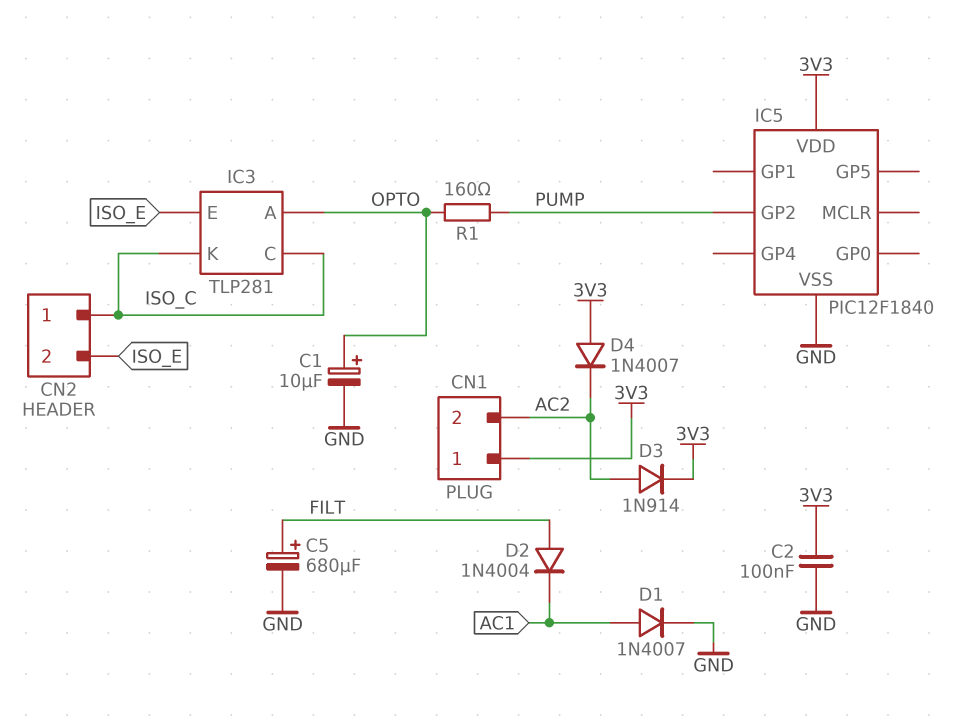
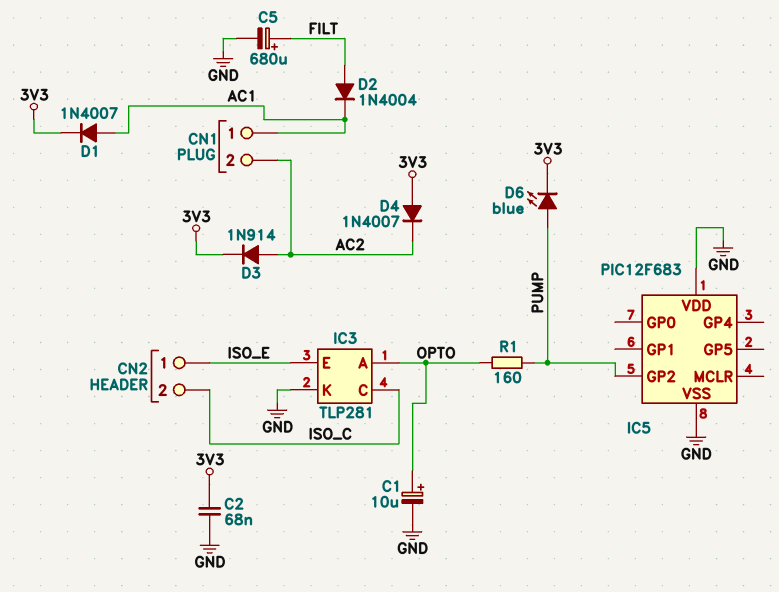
C2: 100nF (3V3, GND) -> 68nF (3V3, GND)
CN1 pin 1: 3V3 -> AC1
CN2 pin 1: ISO_C -> ISO_E
CN2 pin 2: ISO_E -> ISO_C
D1: diode 1N4007 (A AC1, K GND) -> diode 1N4007 (A AC1, K 3V3)
D6: none -> LED blue (A PUMP, K 3V3)
IC3 pin K: ISO_C -> GND
IC5: PIC12F1840 -> PIC12F683
IC5 pin VDD: 3V3 -> GND

